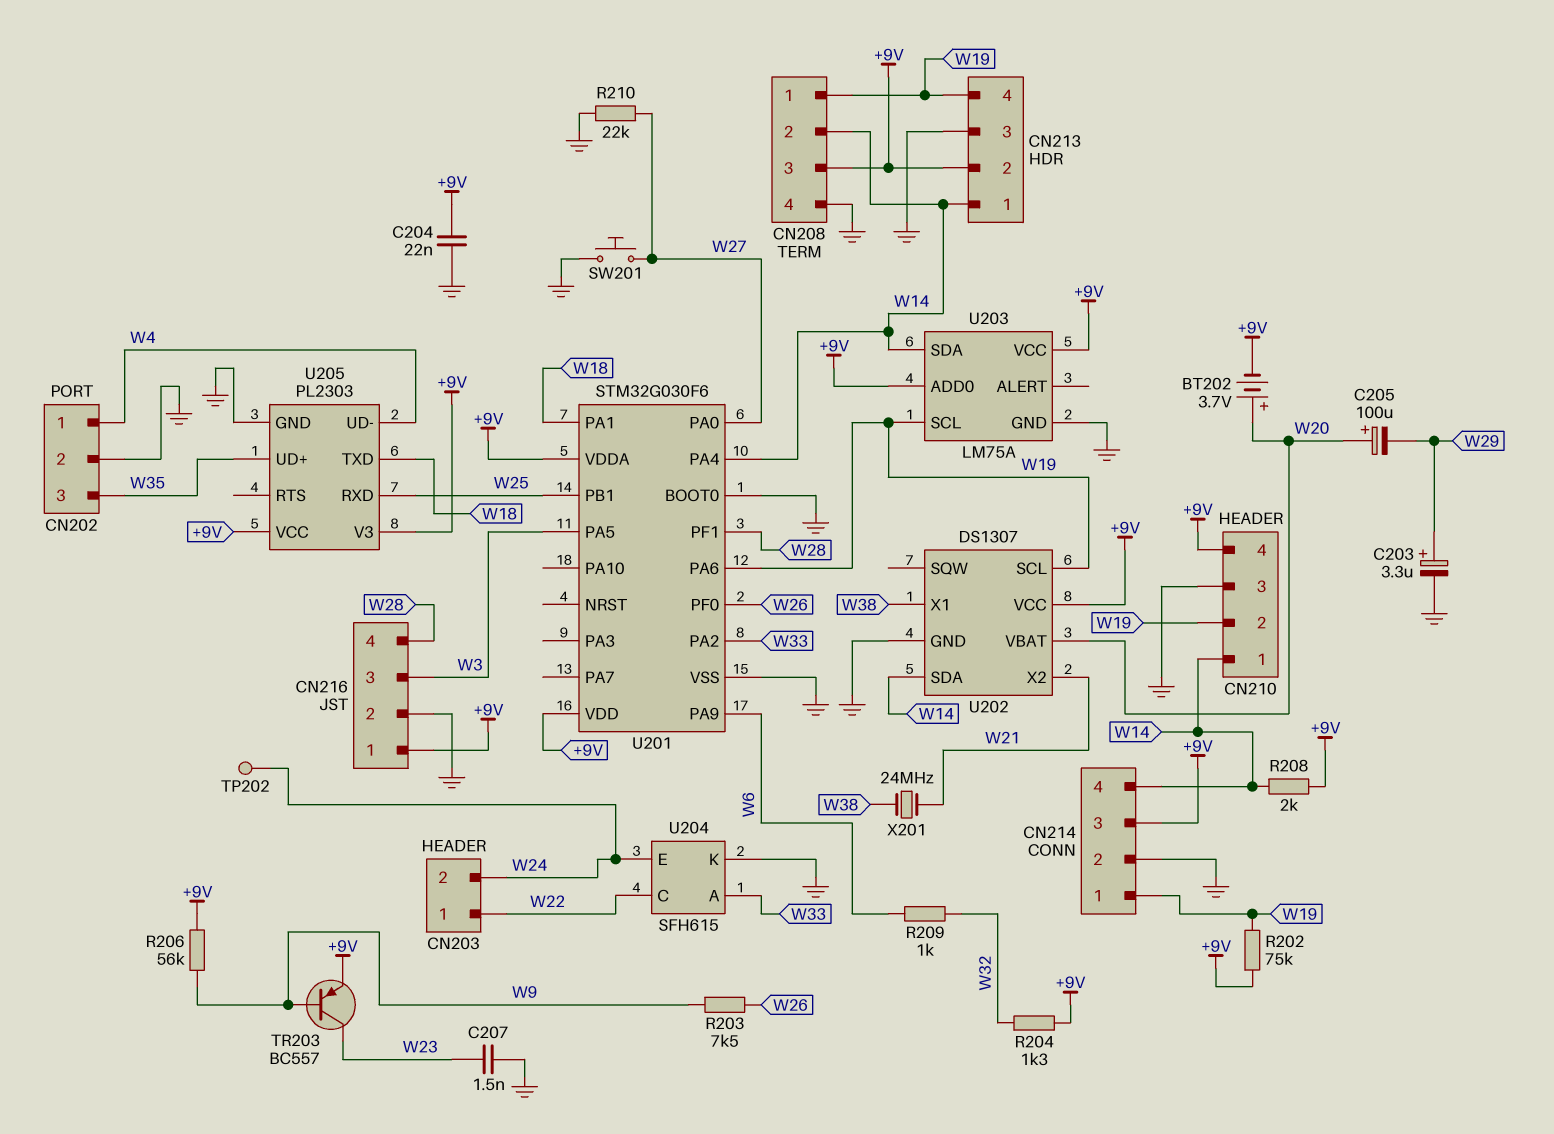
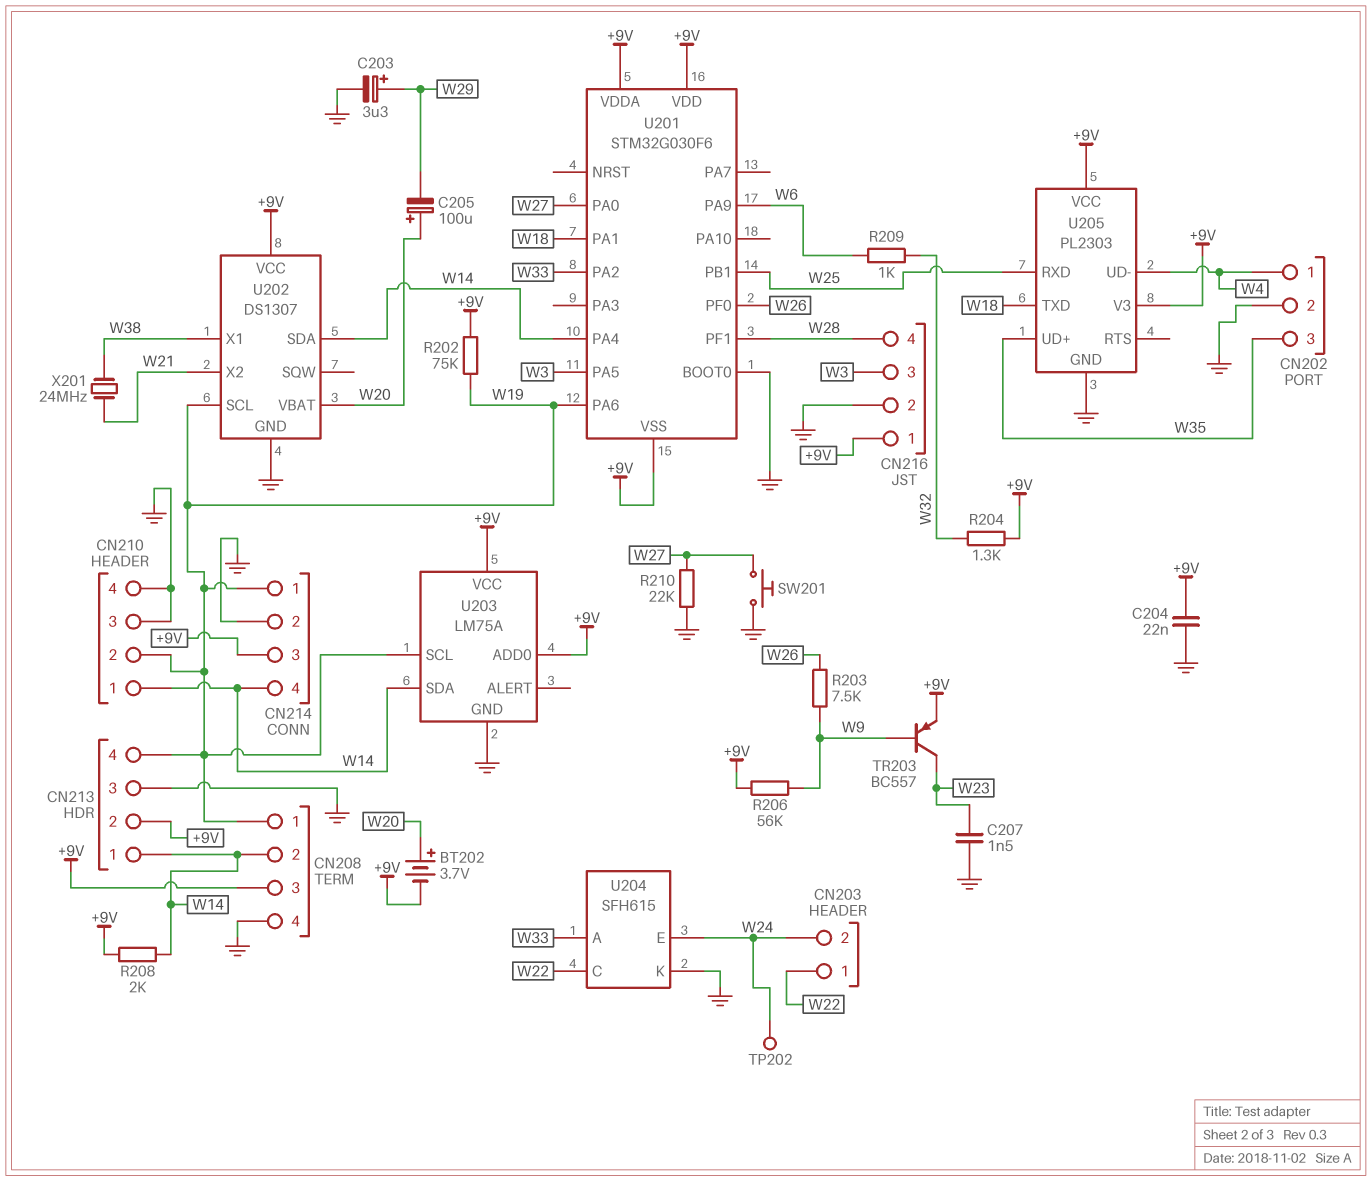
CN210 pin 4: +9V -> GND
U201 pin VSS: GND -> +9V

